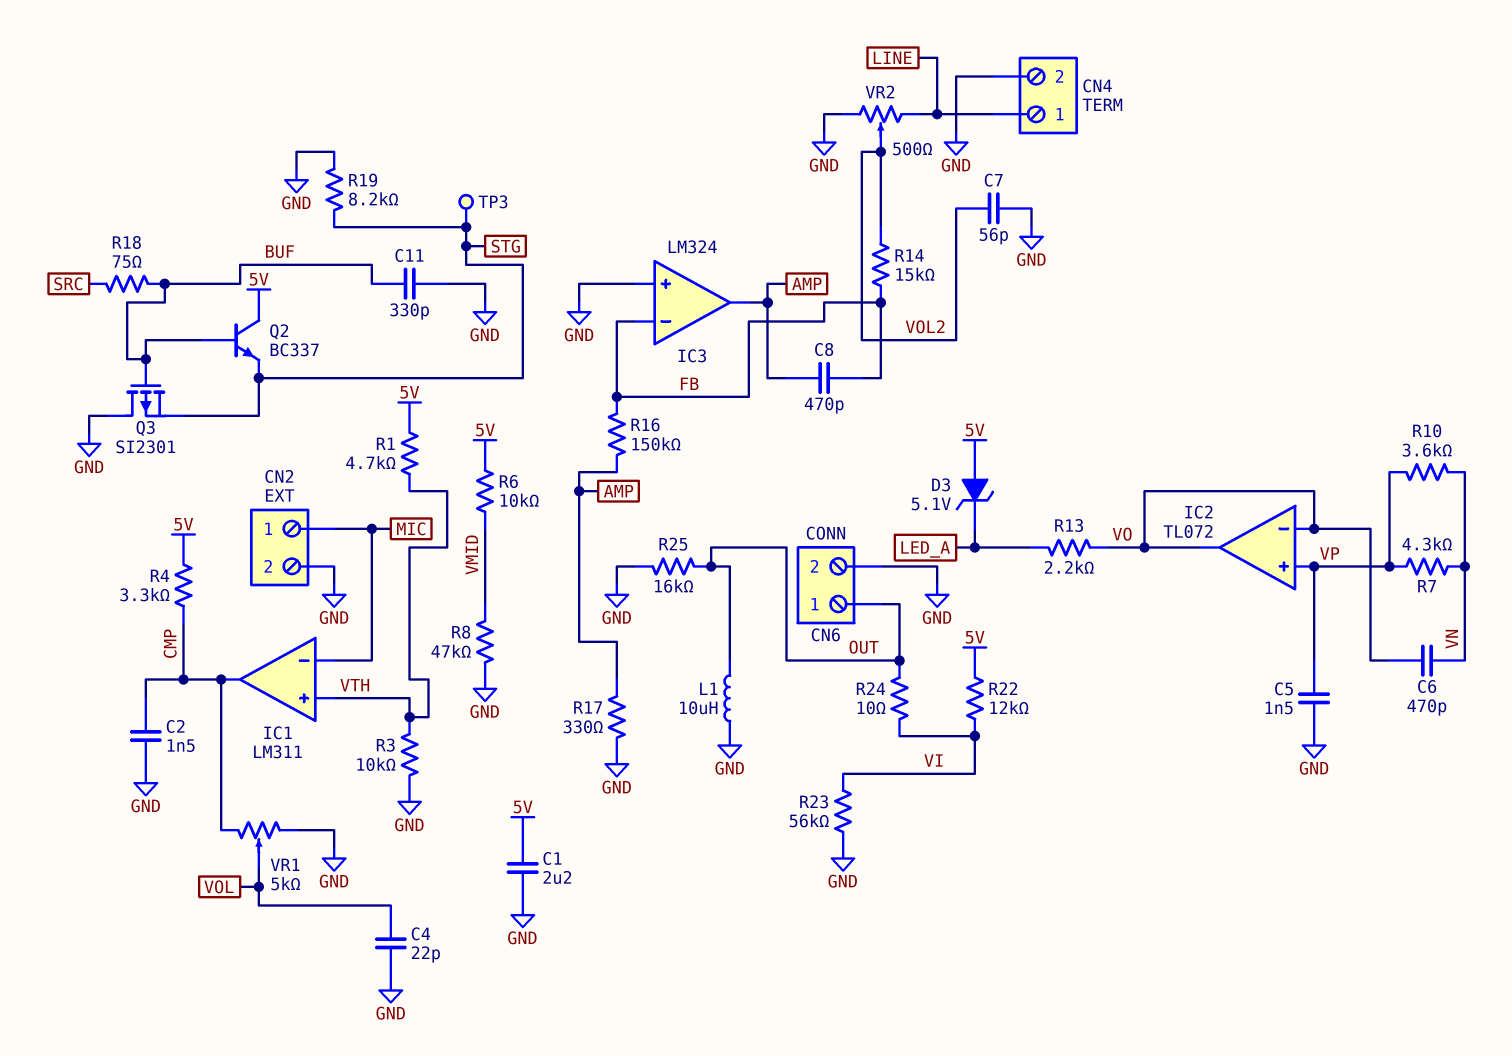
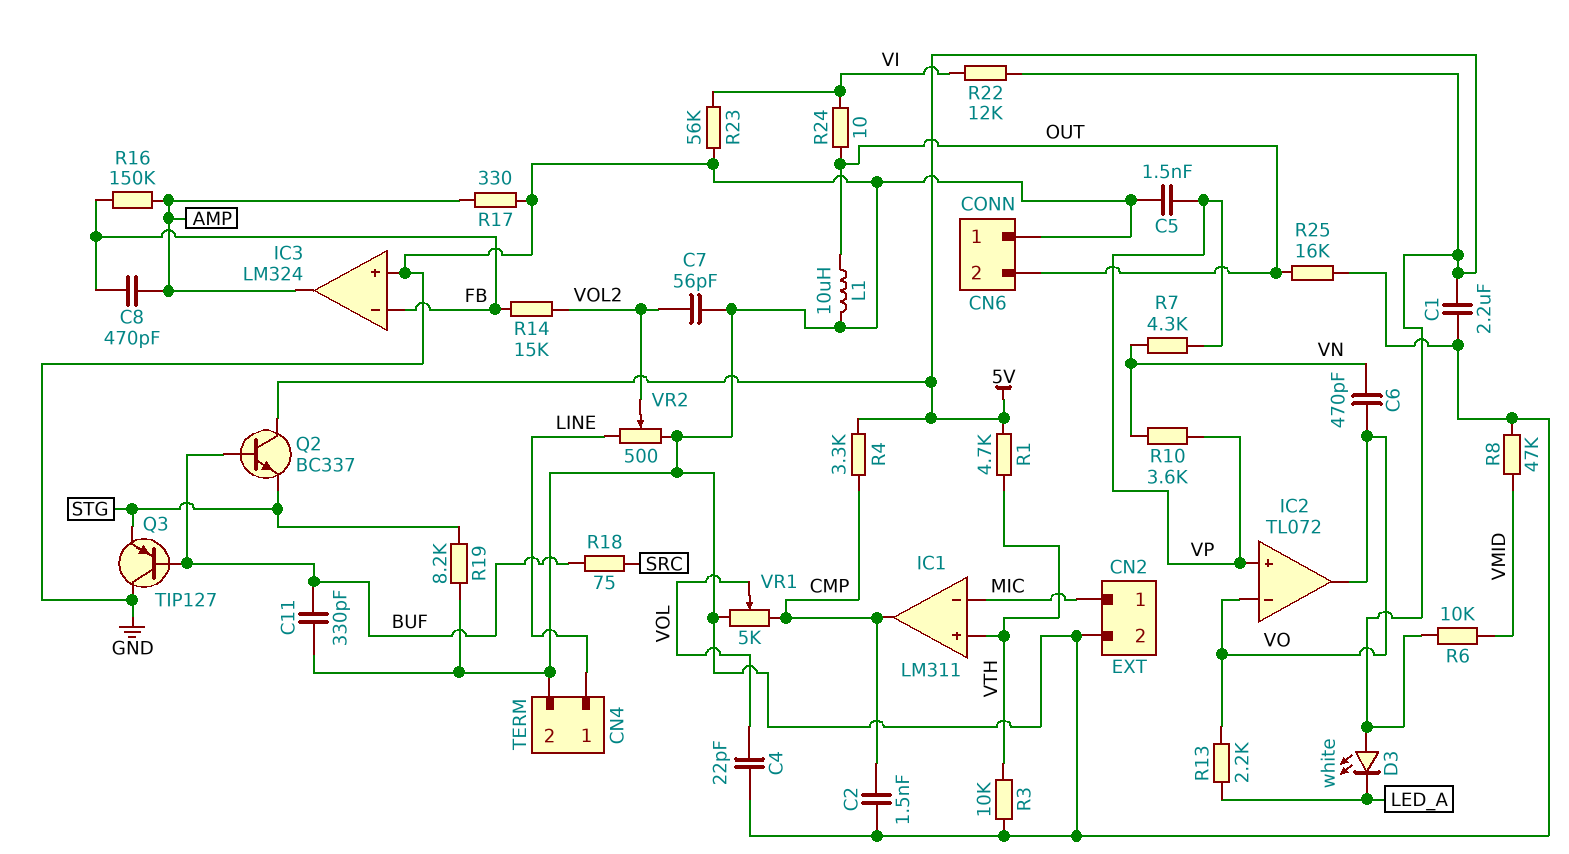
CN6 pin 1: OUT -> GND
CN6 pin 2: GND -> OUT
D3: zener 5.1V (A 5V, K LED_A) -> LED white (A 5V, K LED_A)
Q3: PMOS SI2301 (G BUF, D GND, S STG) -> PNP TIP127 (B BUF, C GND, E STG)
TP3: test point (STG) -> none

